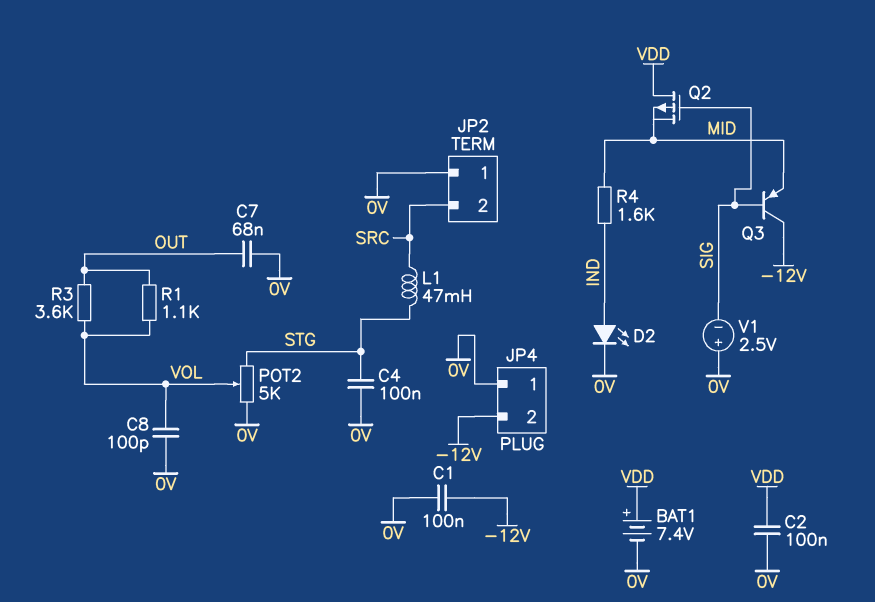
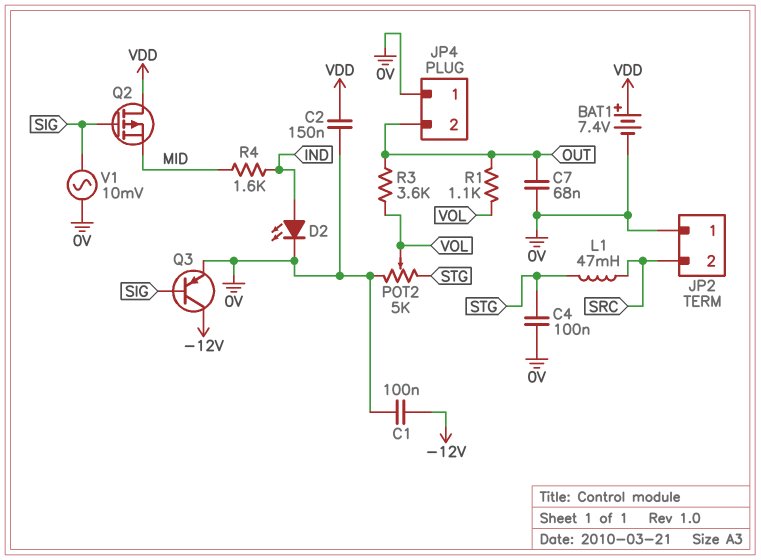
C2: 100nF (0V, VDD) -> 150nF (0V, VDD)
C8: 100pF (0V, VOL) -> none
JP4 pin 2: -12V -> OUT
Q3: PNP (B SIG, C -12V, E MID) -> PNP (B SIG, C -12V, E 0V)
V1: 2.5V (plus 0V, minus SIG) -> AC 10mV (0V, SIG)

